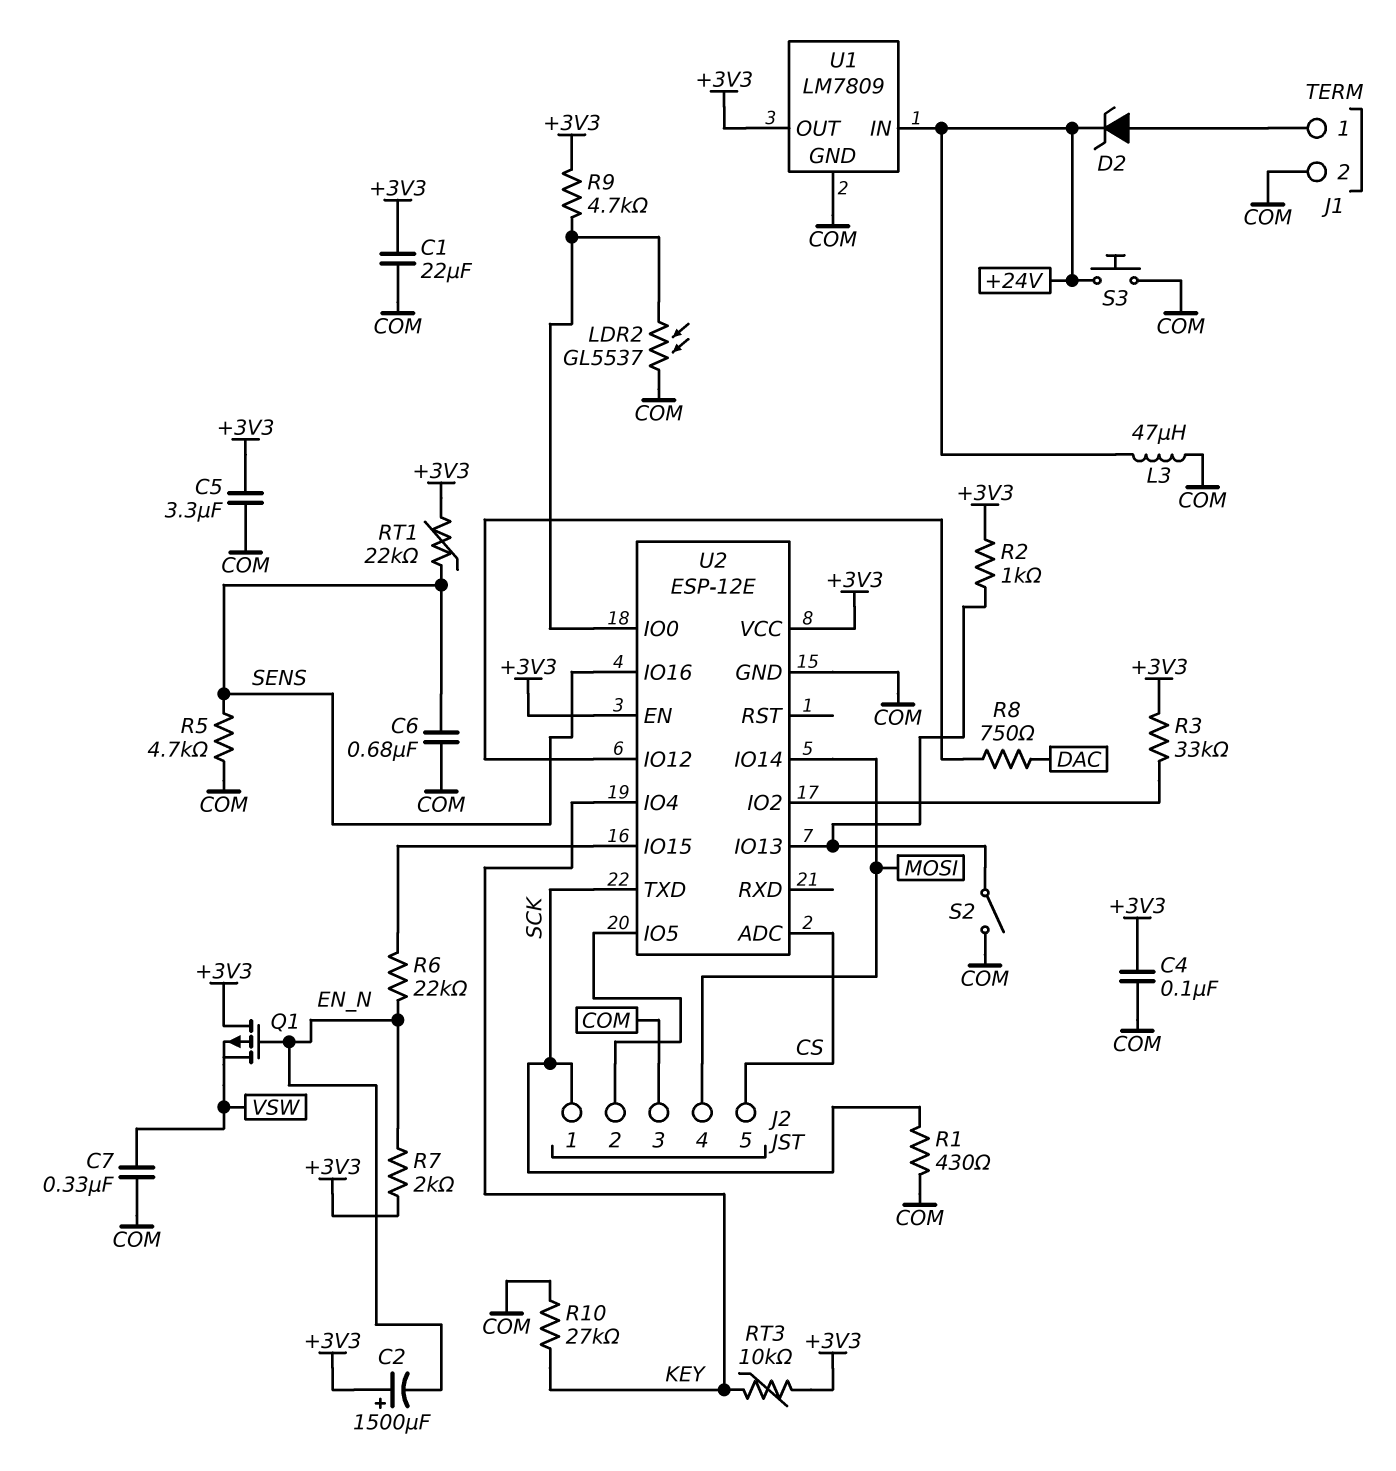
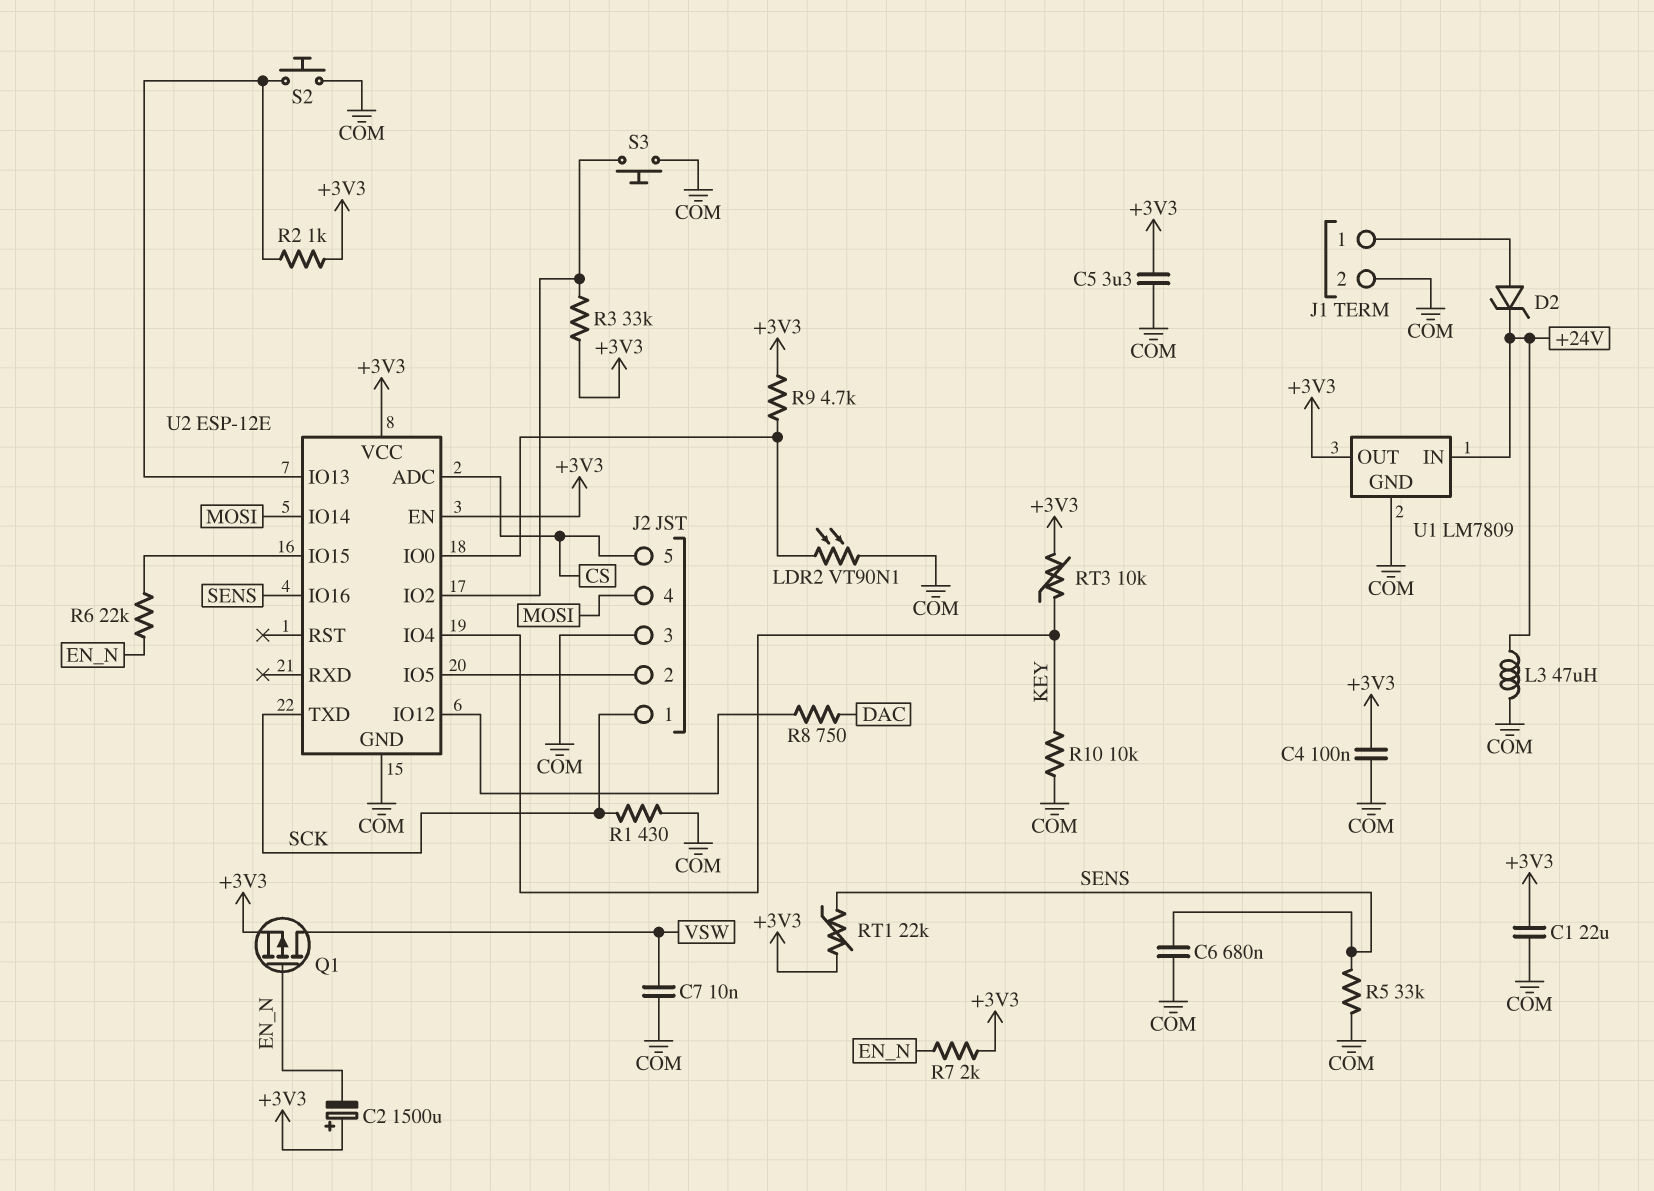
C7: 330nF (COM, VSW) -> 10nF (COM, VSW)
LDR2: GL5537 (COM, U2/IO0) -> VT90N1 (COM, U2/IO0)
Q1: PMOS (G EN_N, D +3V3, S VSW) -> PMOS (G EN_N, D VSW, S +3V3)
R5: 4.7k (COM, SENS) -> 33k (COM, SENS)
R10: 27k (COM, KEY) -> 10k (COM, KEY)
S2: switch (COM, U2/IO13) -> button (COM, U2/IO13)
S3: button (+24V, COM) -> button (COM, U2/IO2)

